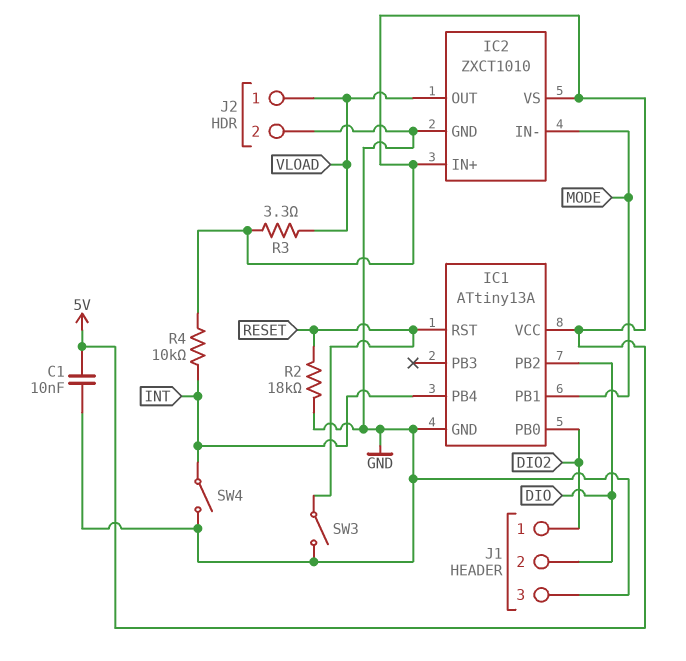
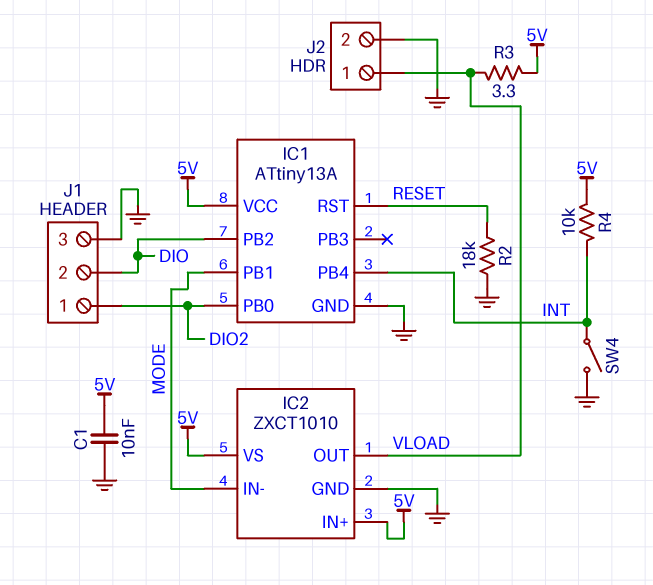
SW3: switch (GND, RESET) -> none

